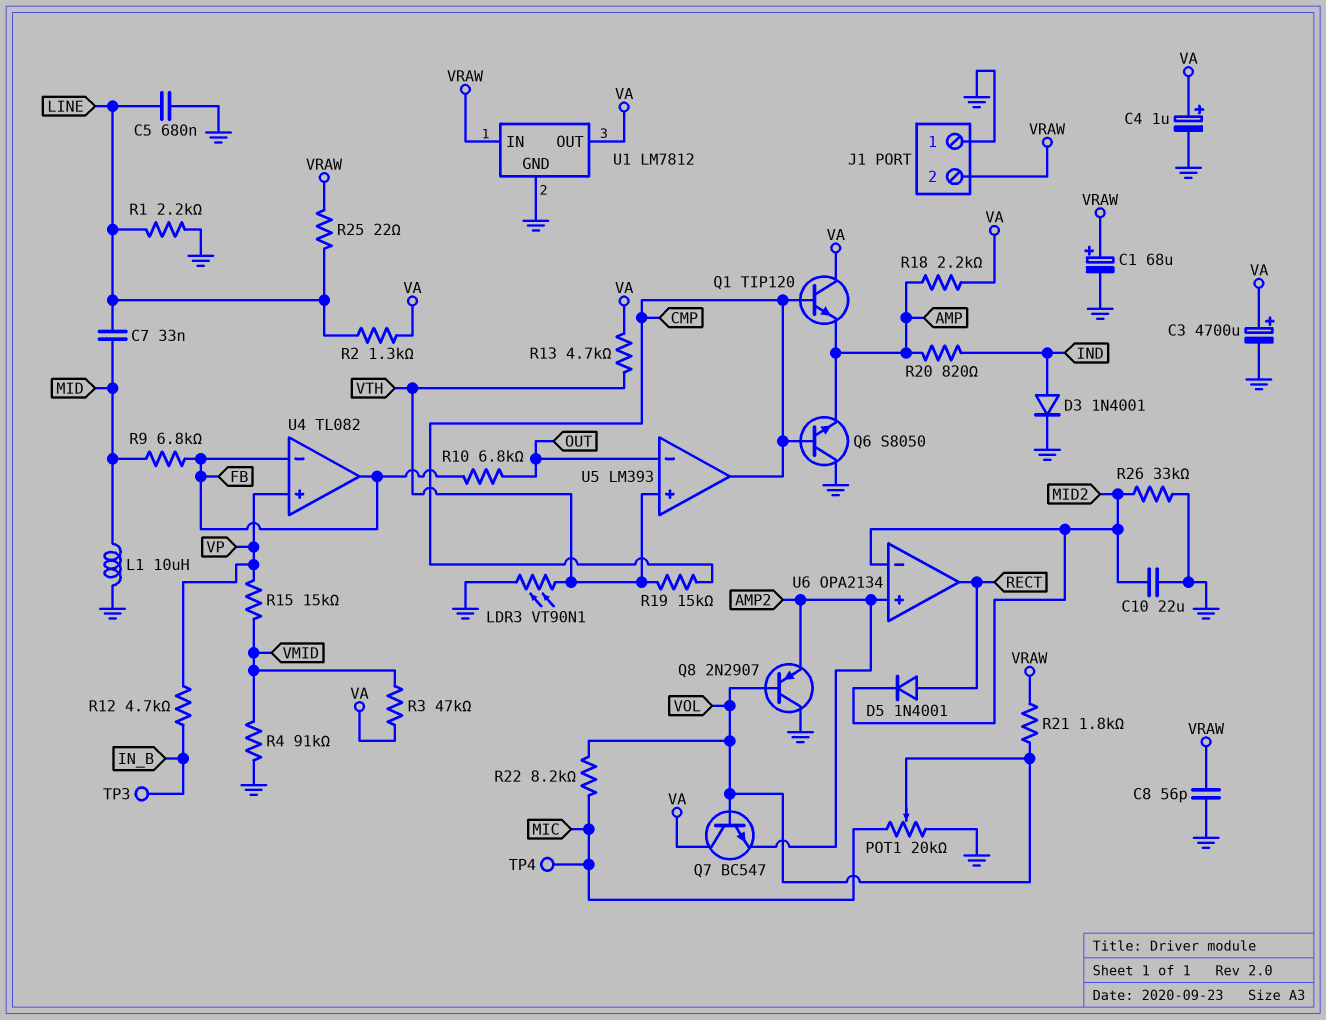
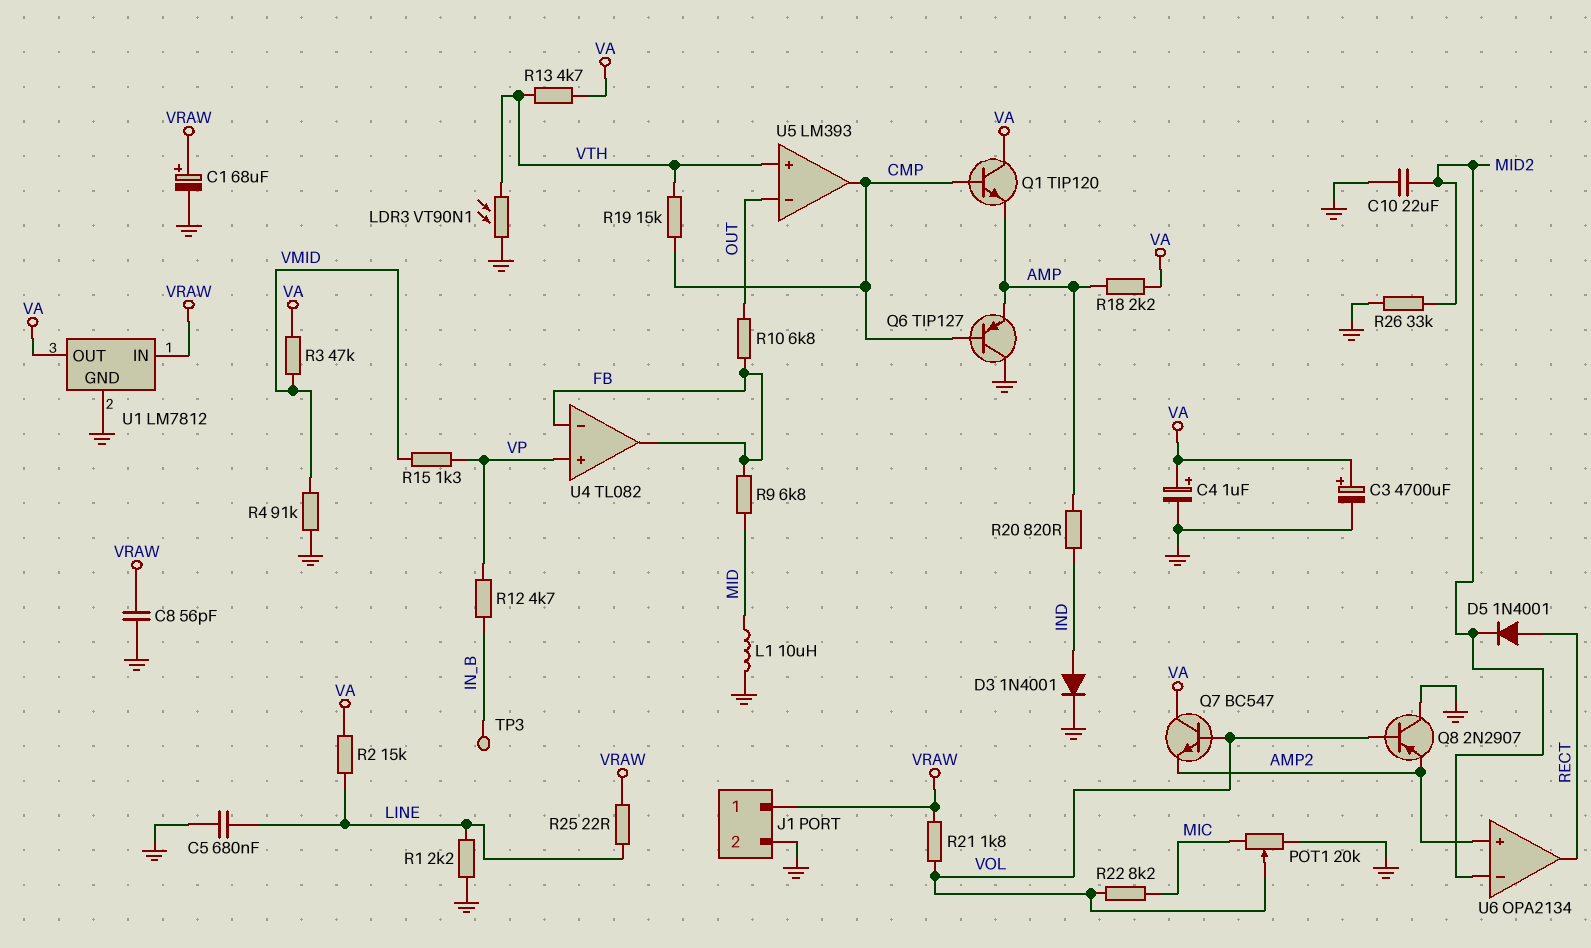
C7: 33nF (LINE, MID) -> none
J1 pin 1: GND -> VRAW
J1 pin 2: VRAW -> GND
Q6: NPN S8050 (B CMP, C GND, E AMP) -> PNP TIP127 (B CMP, C GND, E AMP)
R2: 1.3k (LINE, VA) -> 15k (LINE, VA)
R15: 15k (VMID, VP) -> 1.3k (VMID, VP)
TP4: test point (MIC) -> none

